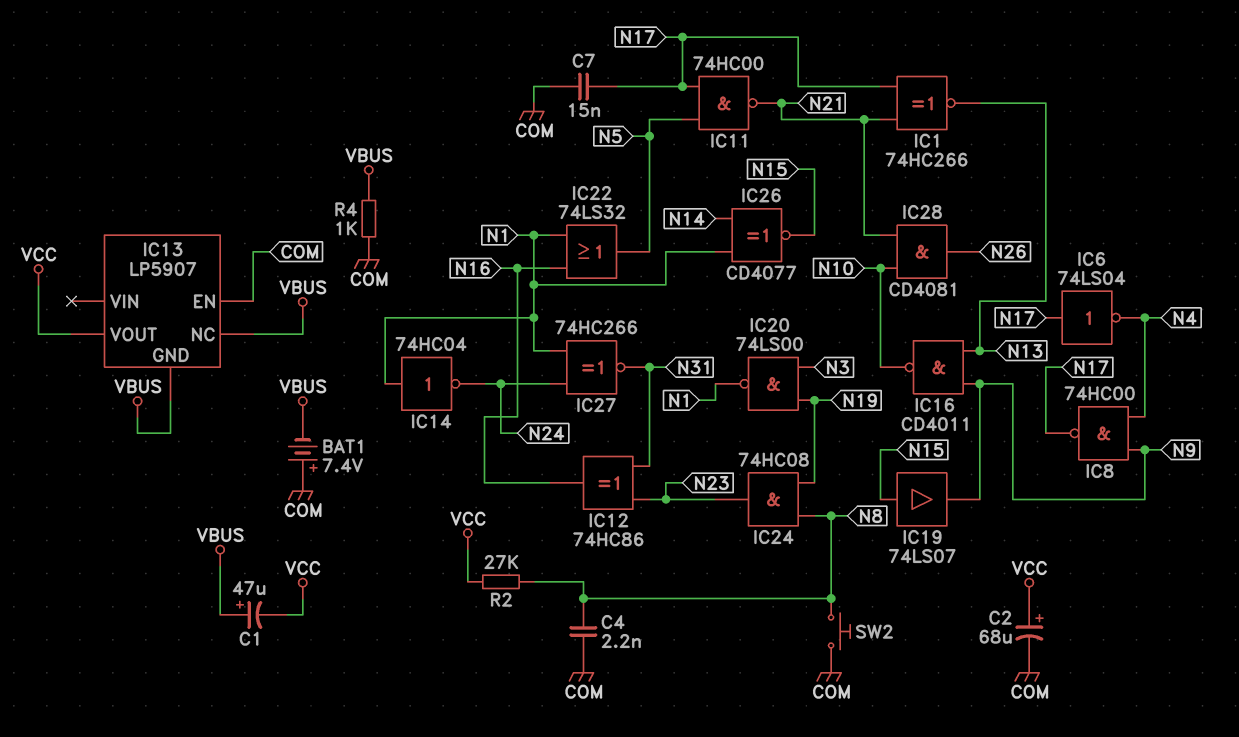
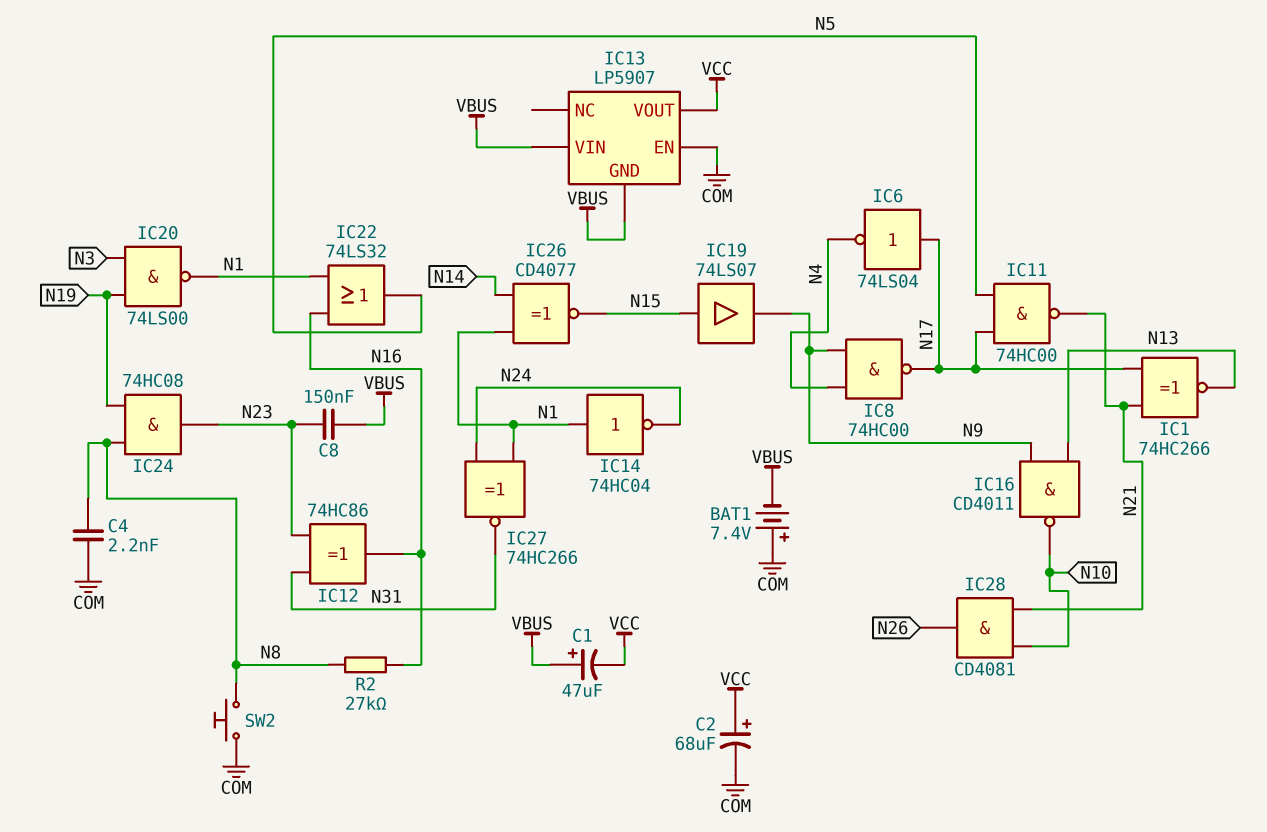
C7: 15nF (COM, N17) -> none
C8: none -> 150nF (N23, VBUS)
IC13 pin NC: VBUS -> none
IC13 pin VIN: none -> VBUS
R2: 27k (N8, VCC) -> 27k (N8, N16)
R4: 1k (COM, VBUS) -> none

